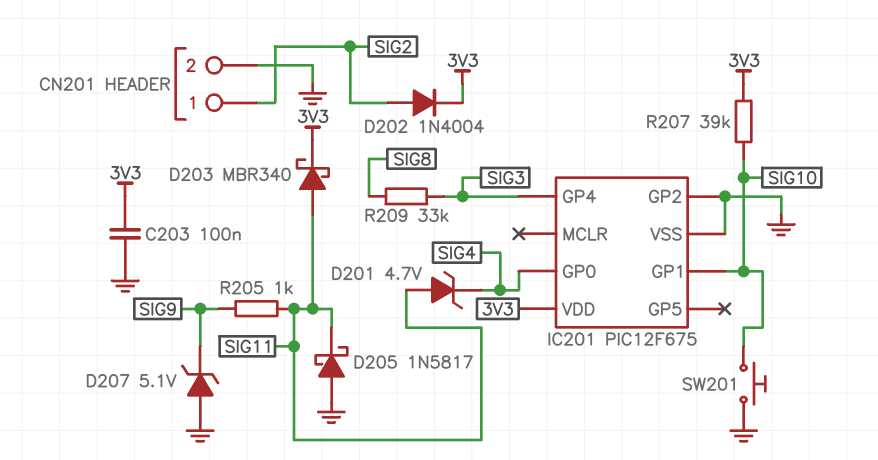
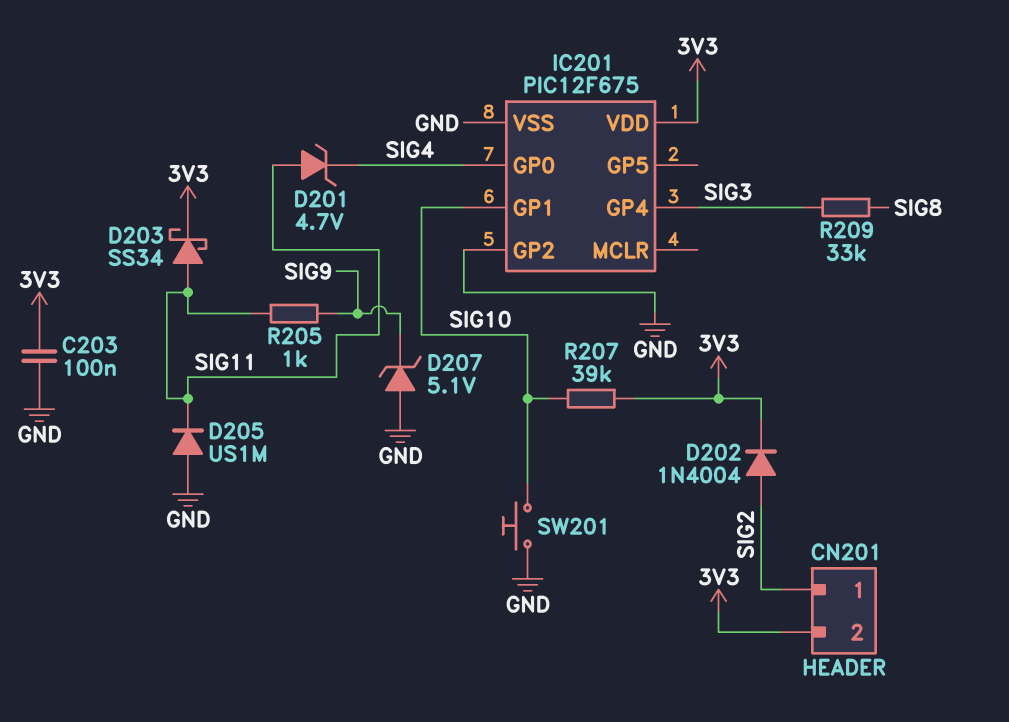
CN201 pin 2: GND -> 3V3
D203: schottky MBR340 (A SIG11, K 3V3) -> schottky SS34 (A SIG11, K 3V3)
D205: schottky 1N5817 (A GND, K SIG11) -> diode US1M (A GND, K SIG11)

